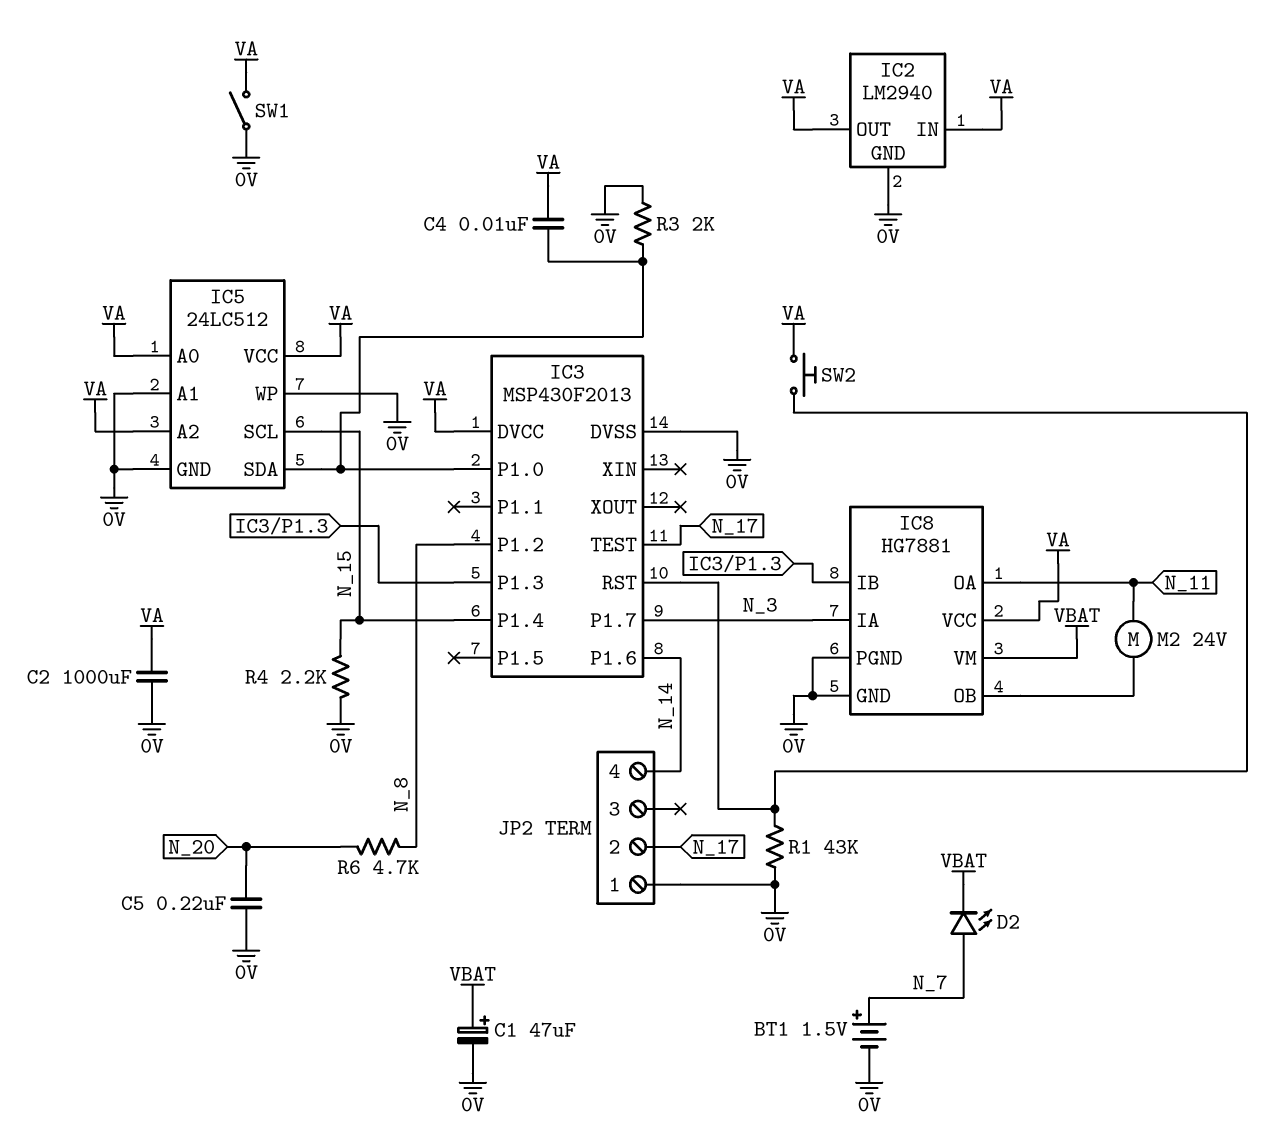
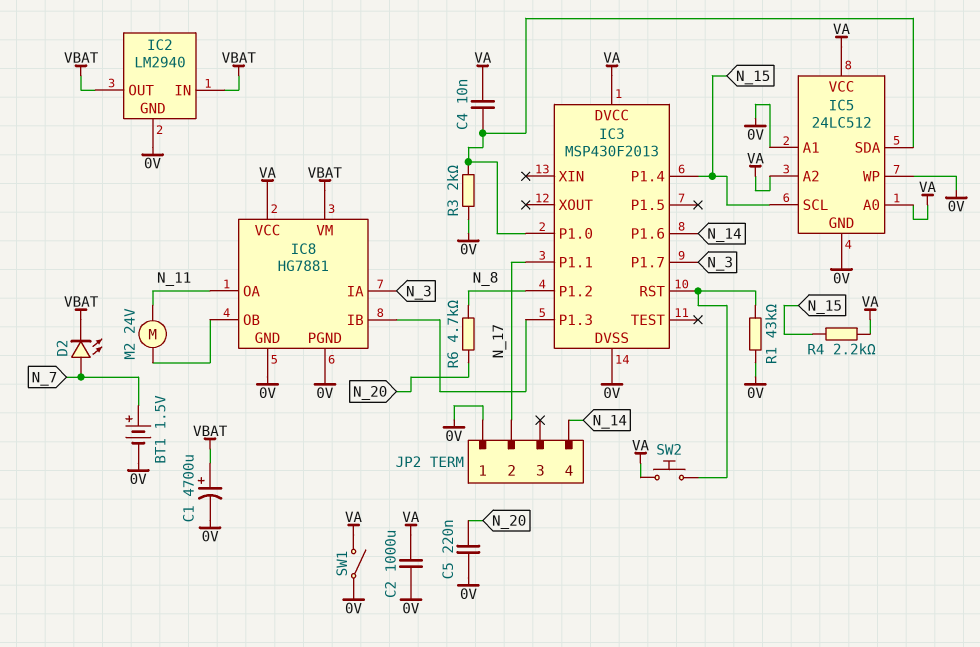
C1: 47uF (plus VBAT, minus 0V) -> 4700uF (plus VBAT, minus 0V)
IC2 pin IN: VA -> VBAT
IC2 pin OUT: VA -> VBAT
IC3 pin P1.1: none -> N_17
IC3 pin TEST: N_17 -> none
R4: 2.2k (0V, N_15) -> 2.2k (N_15, VA)

